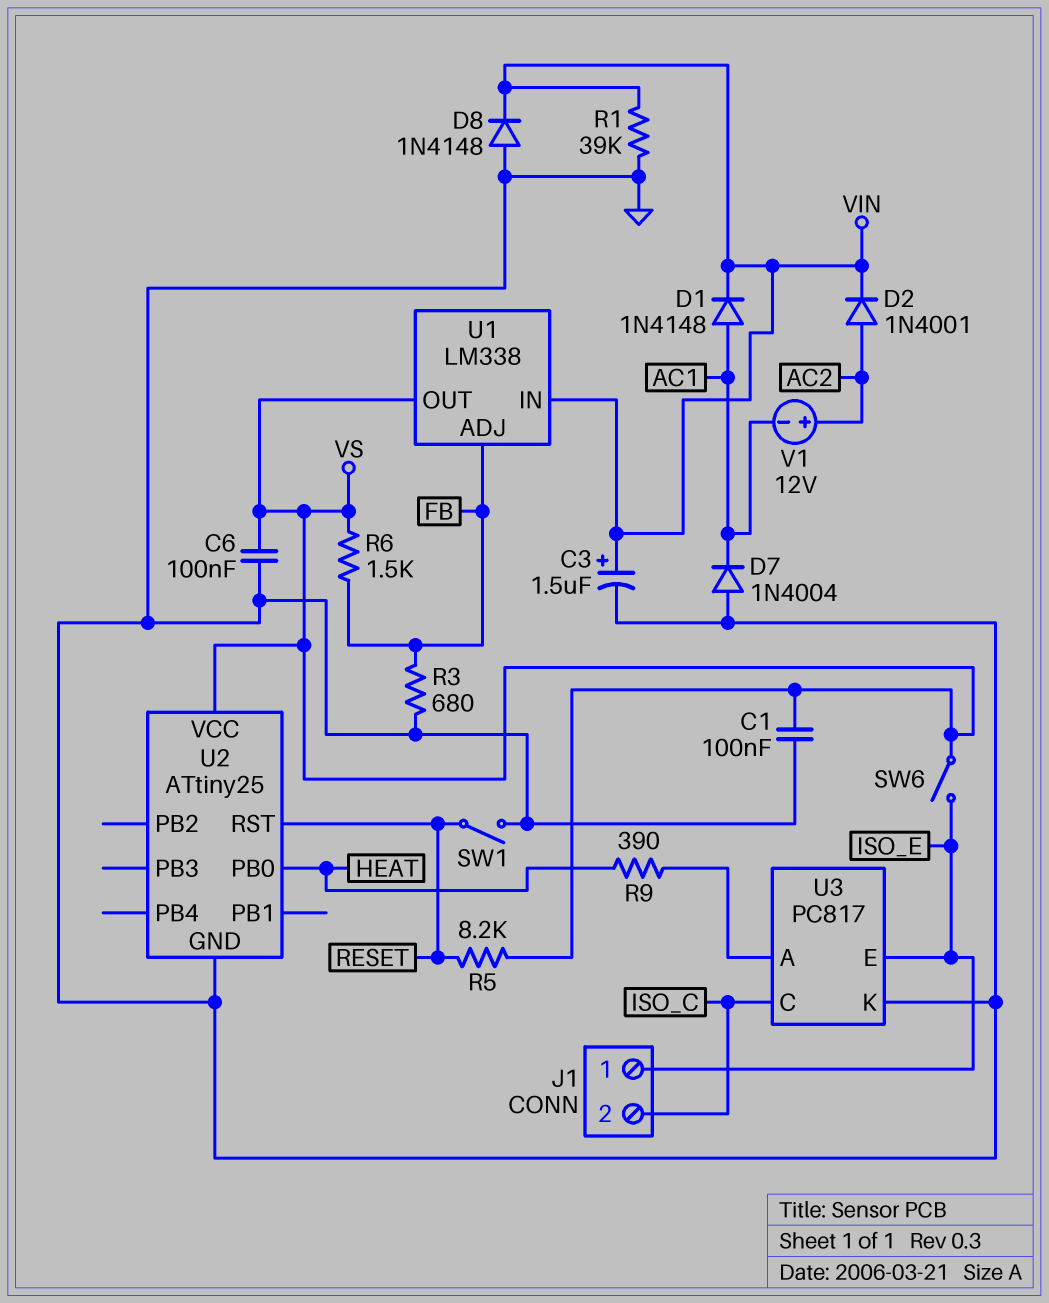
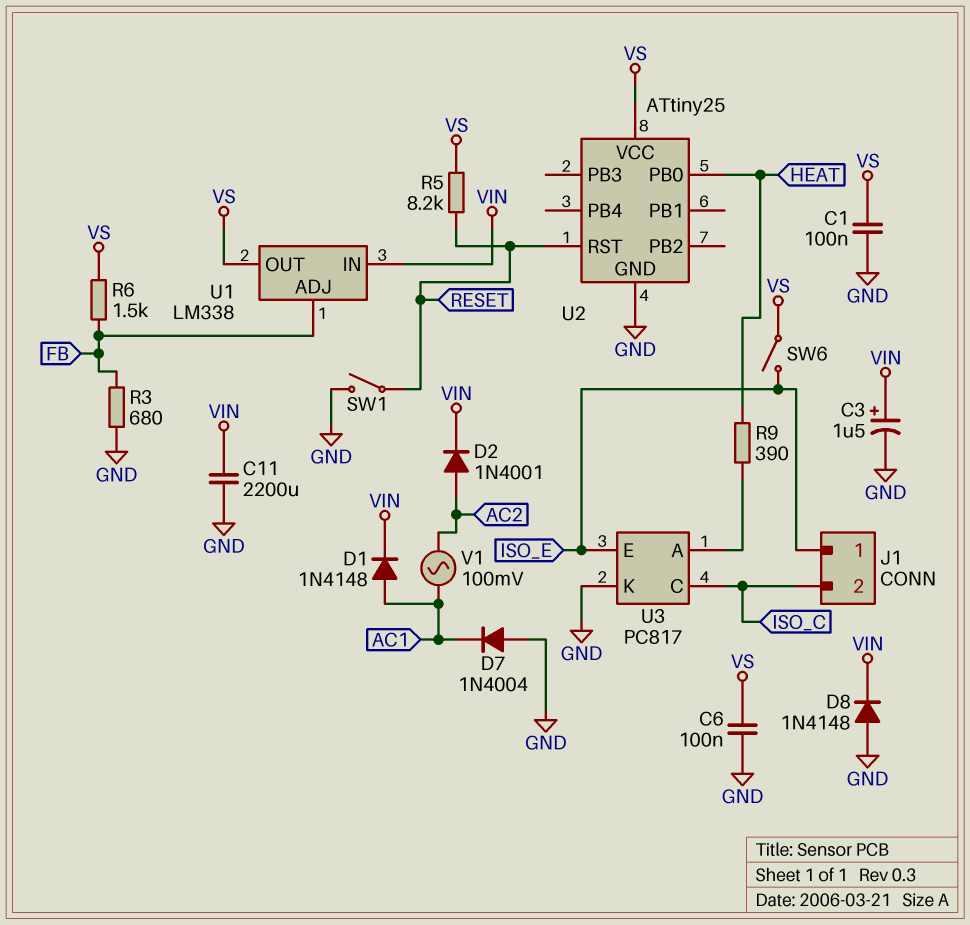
C11: none -> 2200uF (GND, VIN)
R1: 39k (GND, VIN) -> none
V1: 12V (plus AC2, minus AC1) -> AC 100mV (AC1, AC2)

